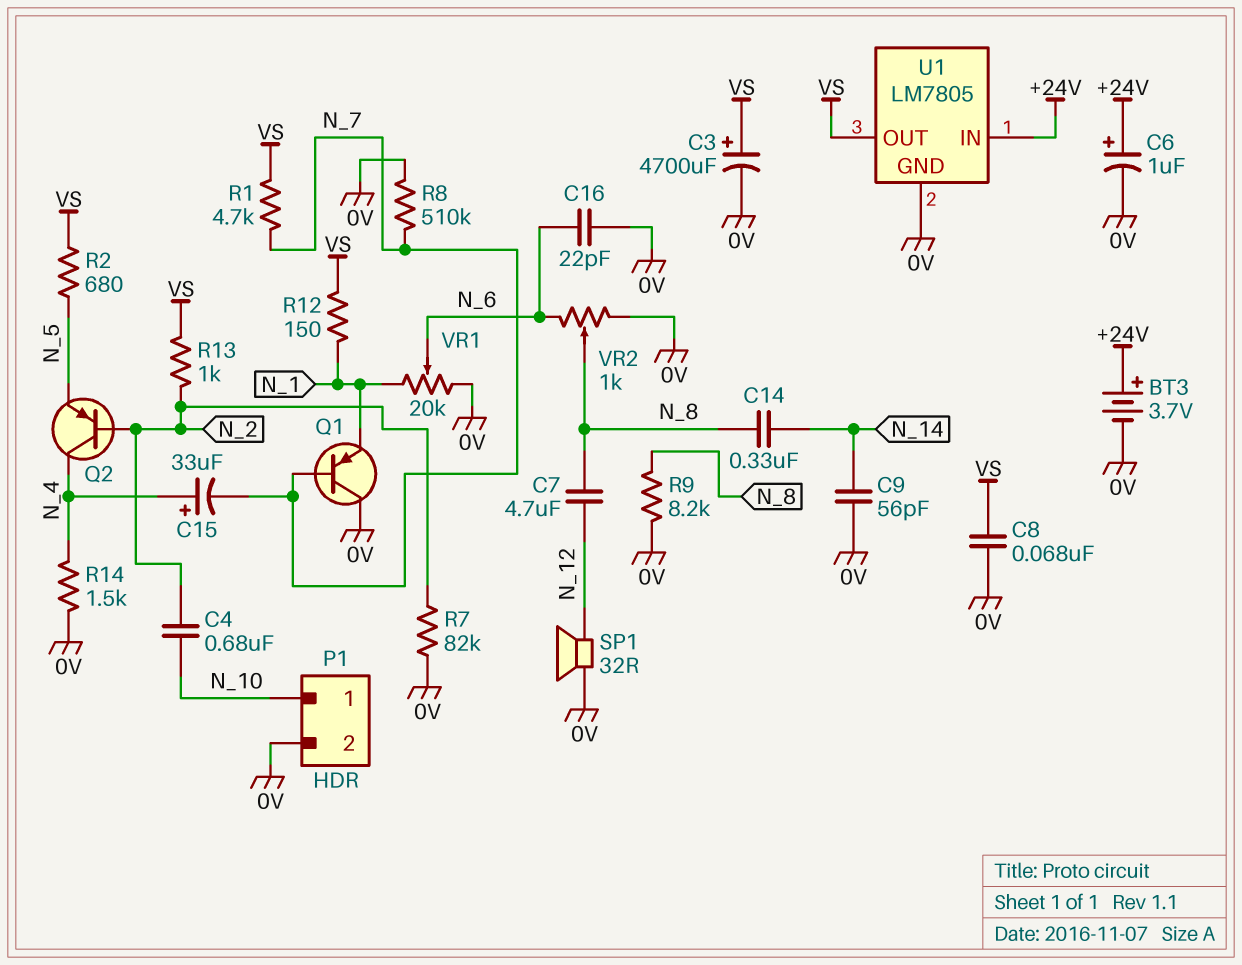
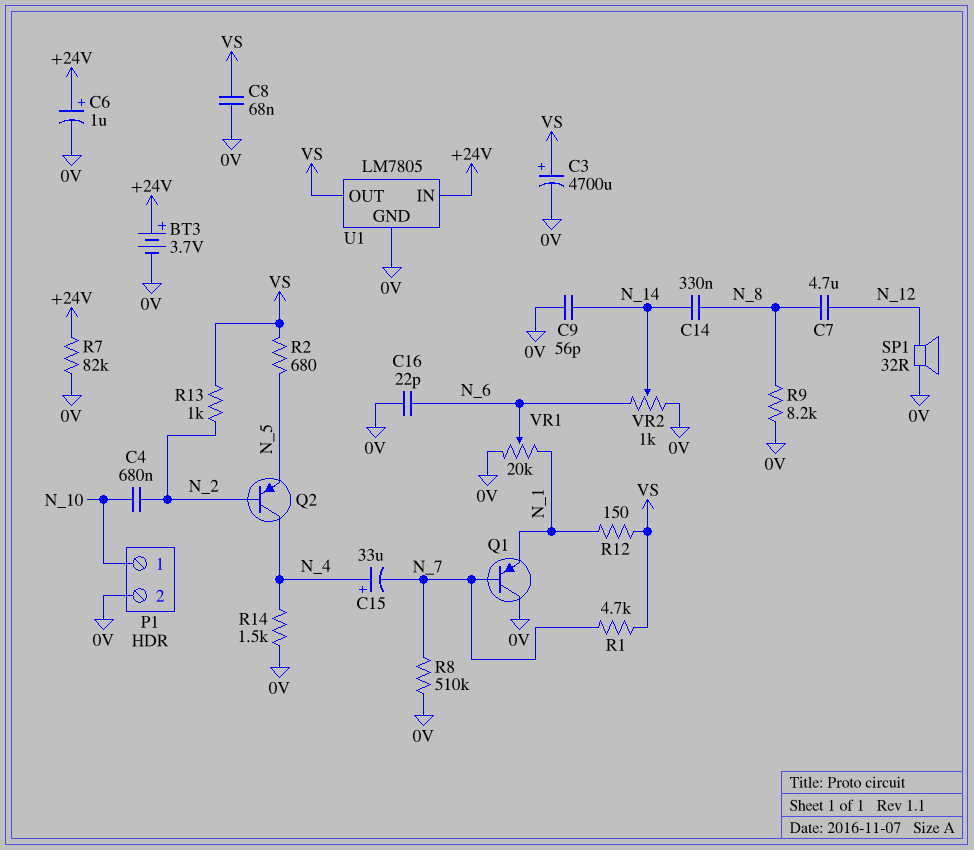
R7: 82k (0V, N_2) -> 82k (+24V, 0V)
VR2: 1k (0V, N_6, wiper N_8) -> 1k (0V, N_6, wiper N_14)

